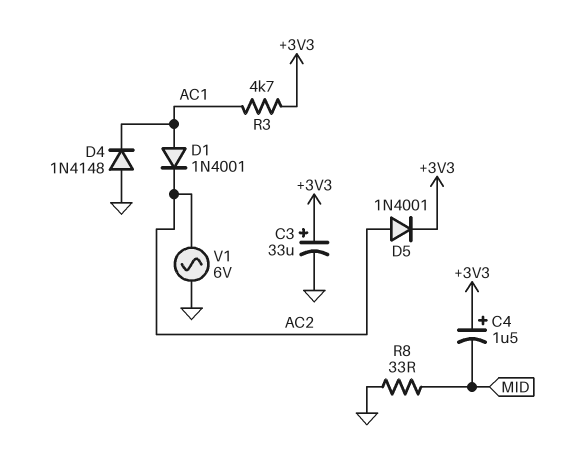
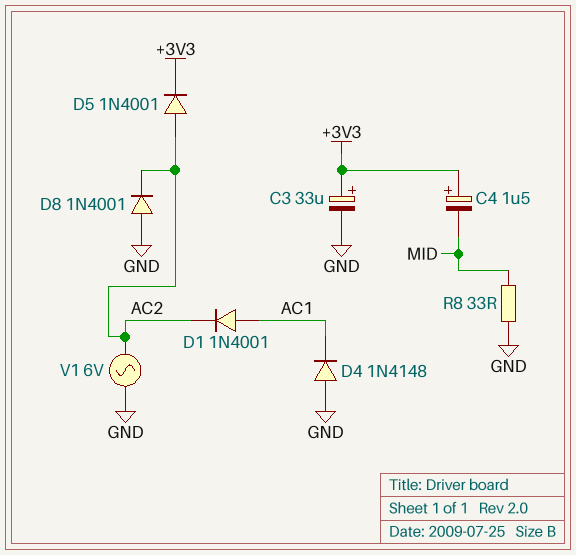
D8: none -> diode 1N4001 (A GND, K AC2)
R3: 4.7k (+3V3, AC1) -> none

